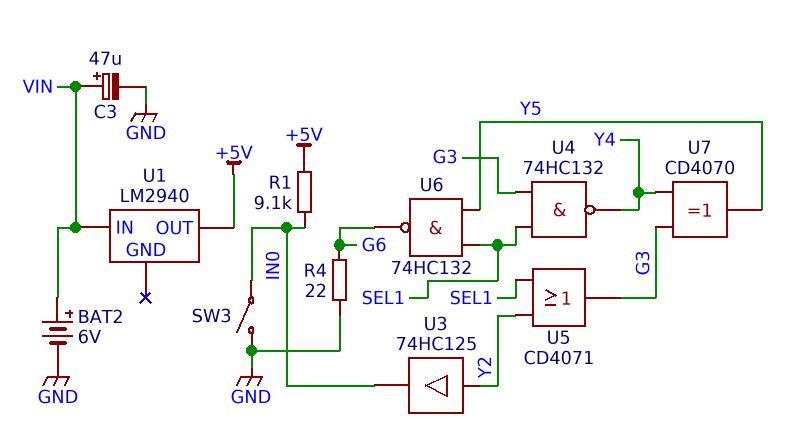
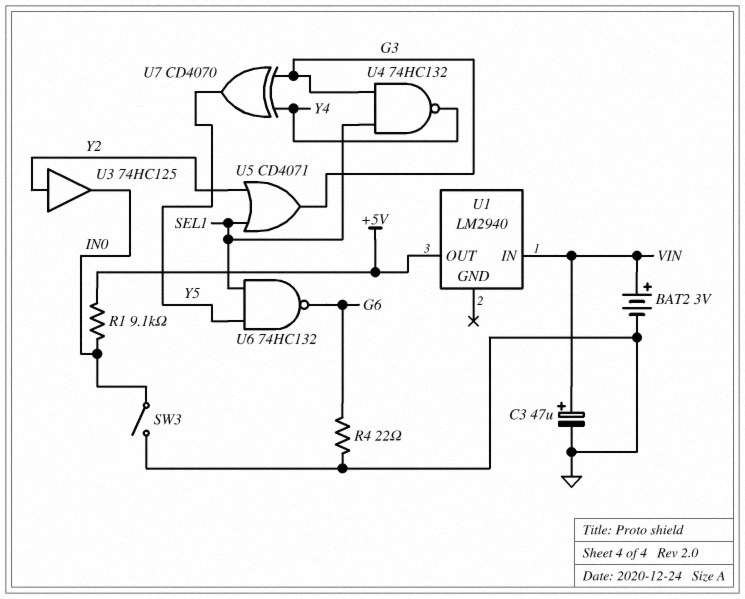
BAT2: 6V (plus VIN, minus GND) -> 3V (plus VIN, minus GND)

